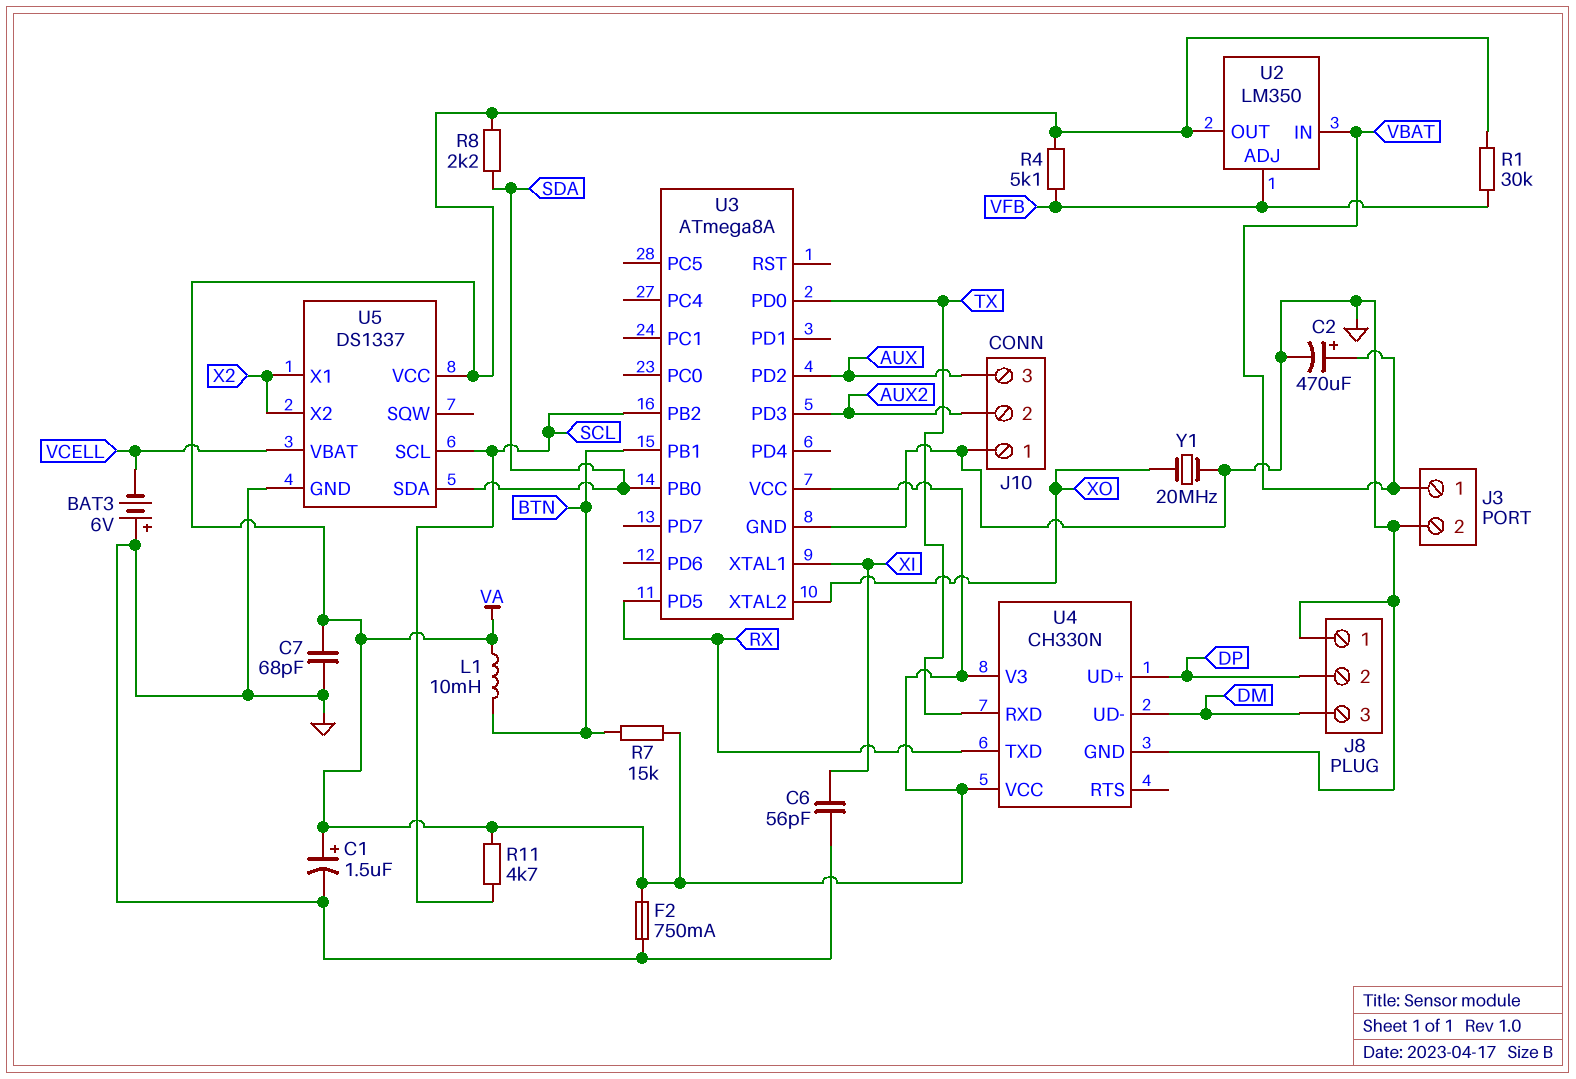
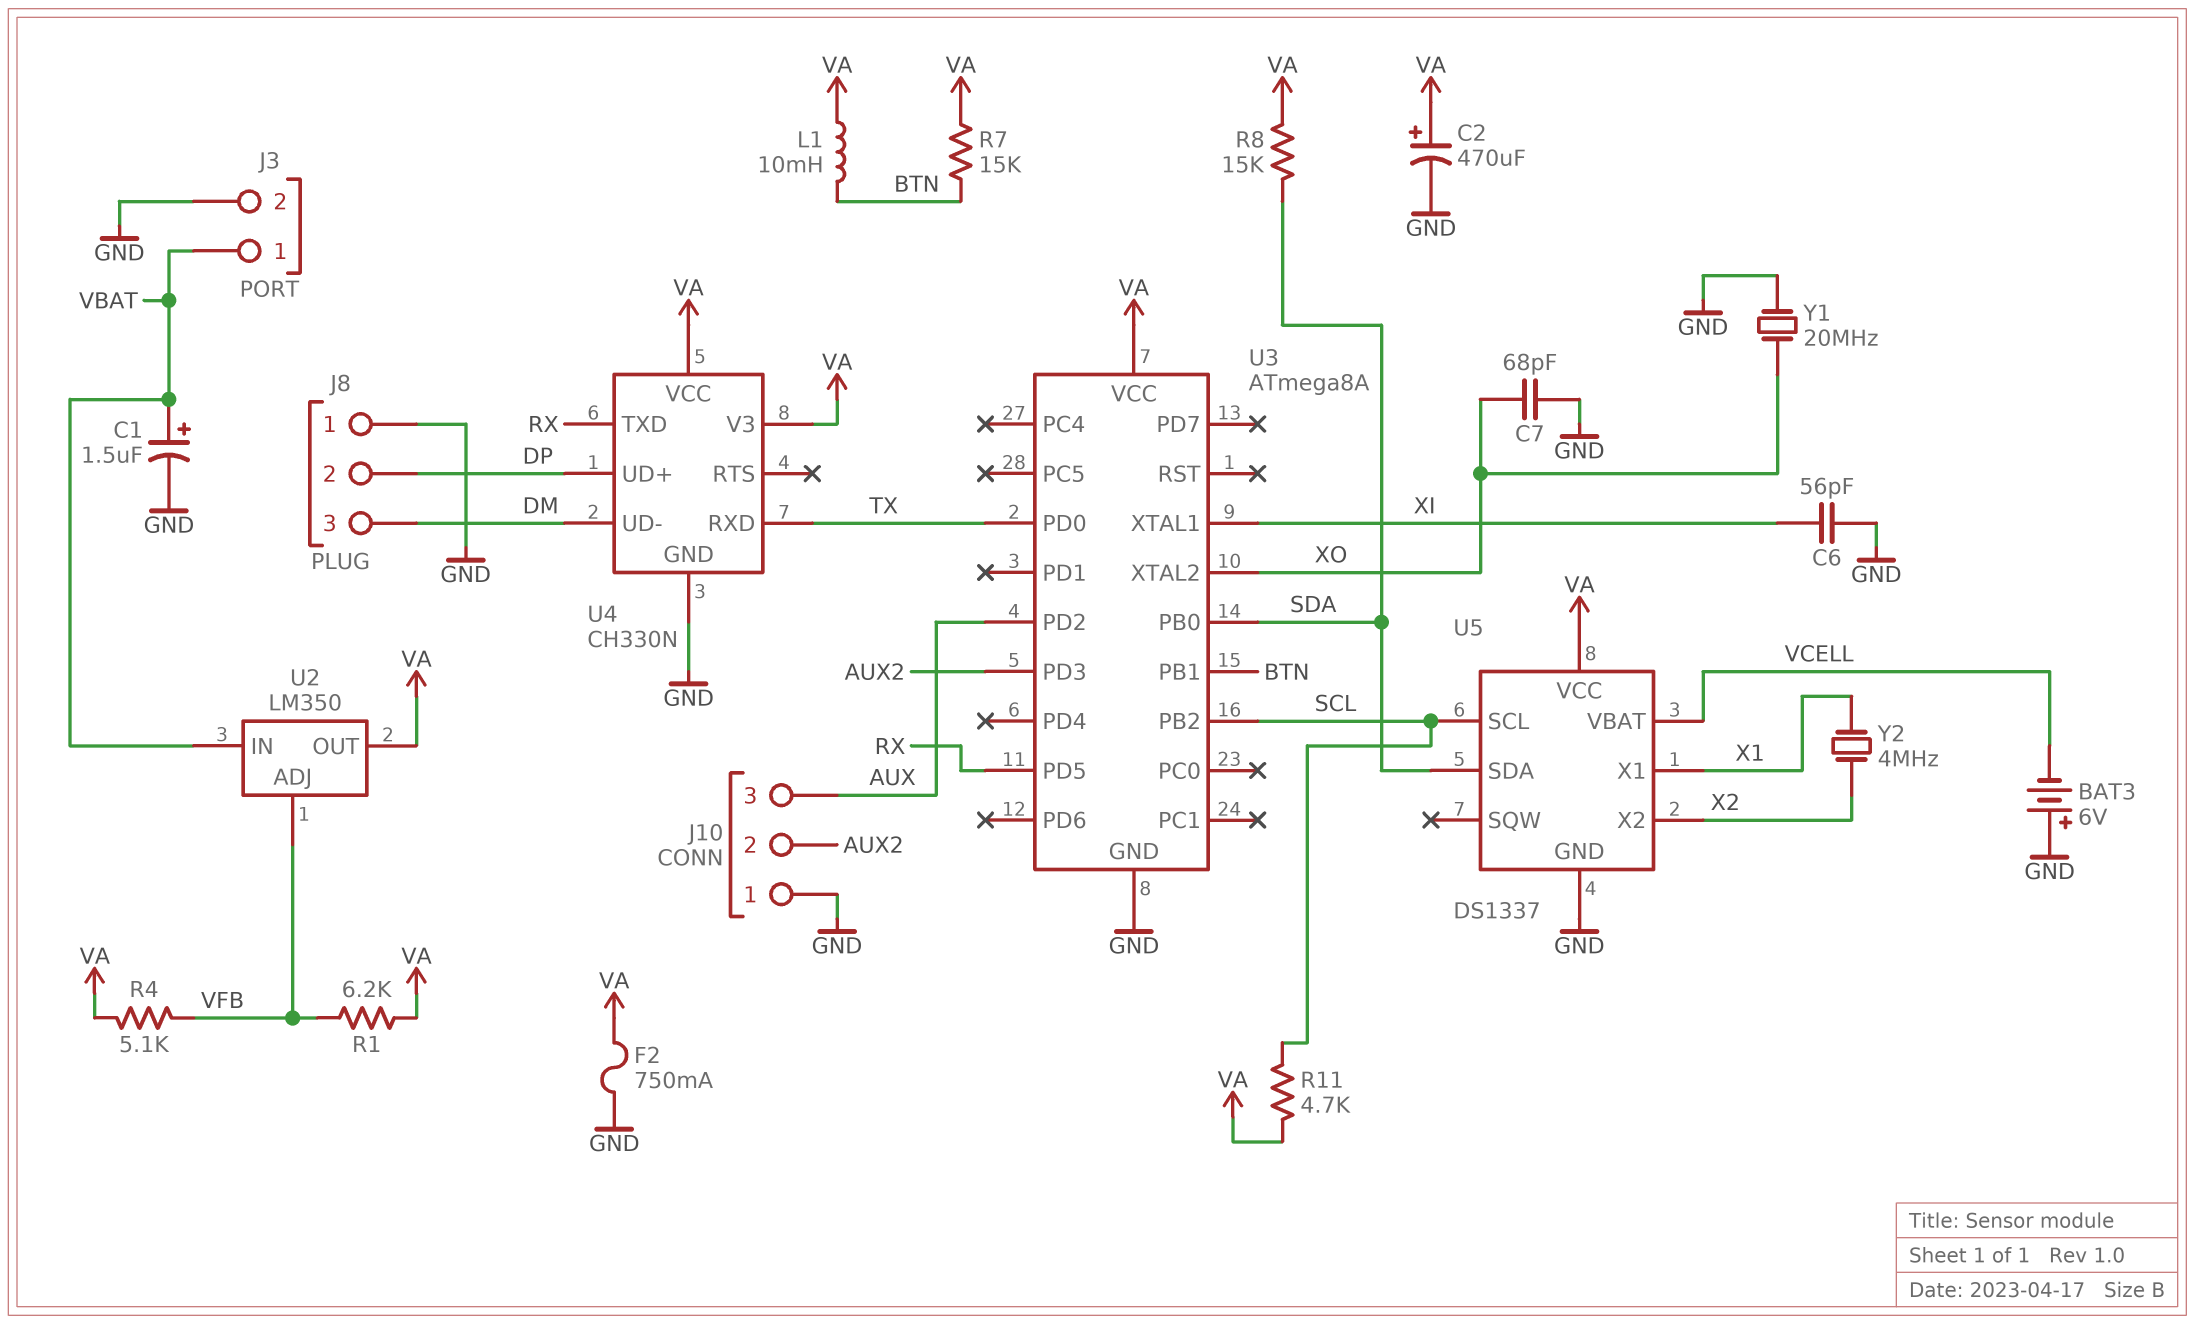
C1: 1.5uF (plus VA, minus GND) -> 1.5uF (plus VBAT, minus GND)
C2: 470uF (plus VBAT, minus GND) -> 470uF (plus VA, minus GND)
C7: 68pF (GND, VA) -> 68pF (GND, XO)
R1: 30k (VA, VFB) -> 6.2k (VA, VFB)
R8: 2.2k (SDA, VA) -> 15k (SDA, VA)
U5 pin X1: X2 -> X1
Y2: none -> 4MHz (X1, X2)

